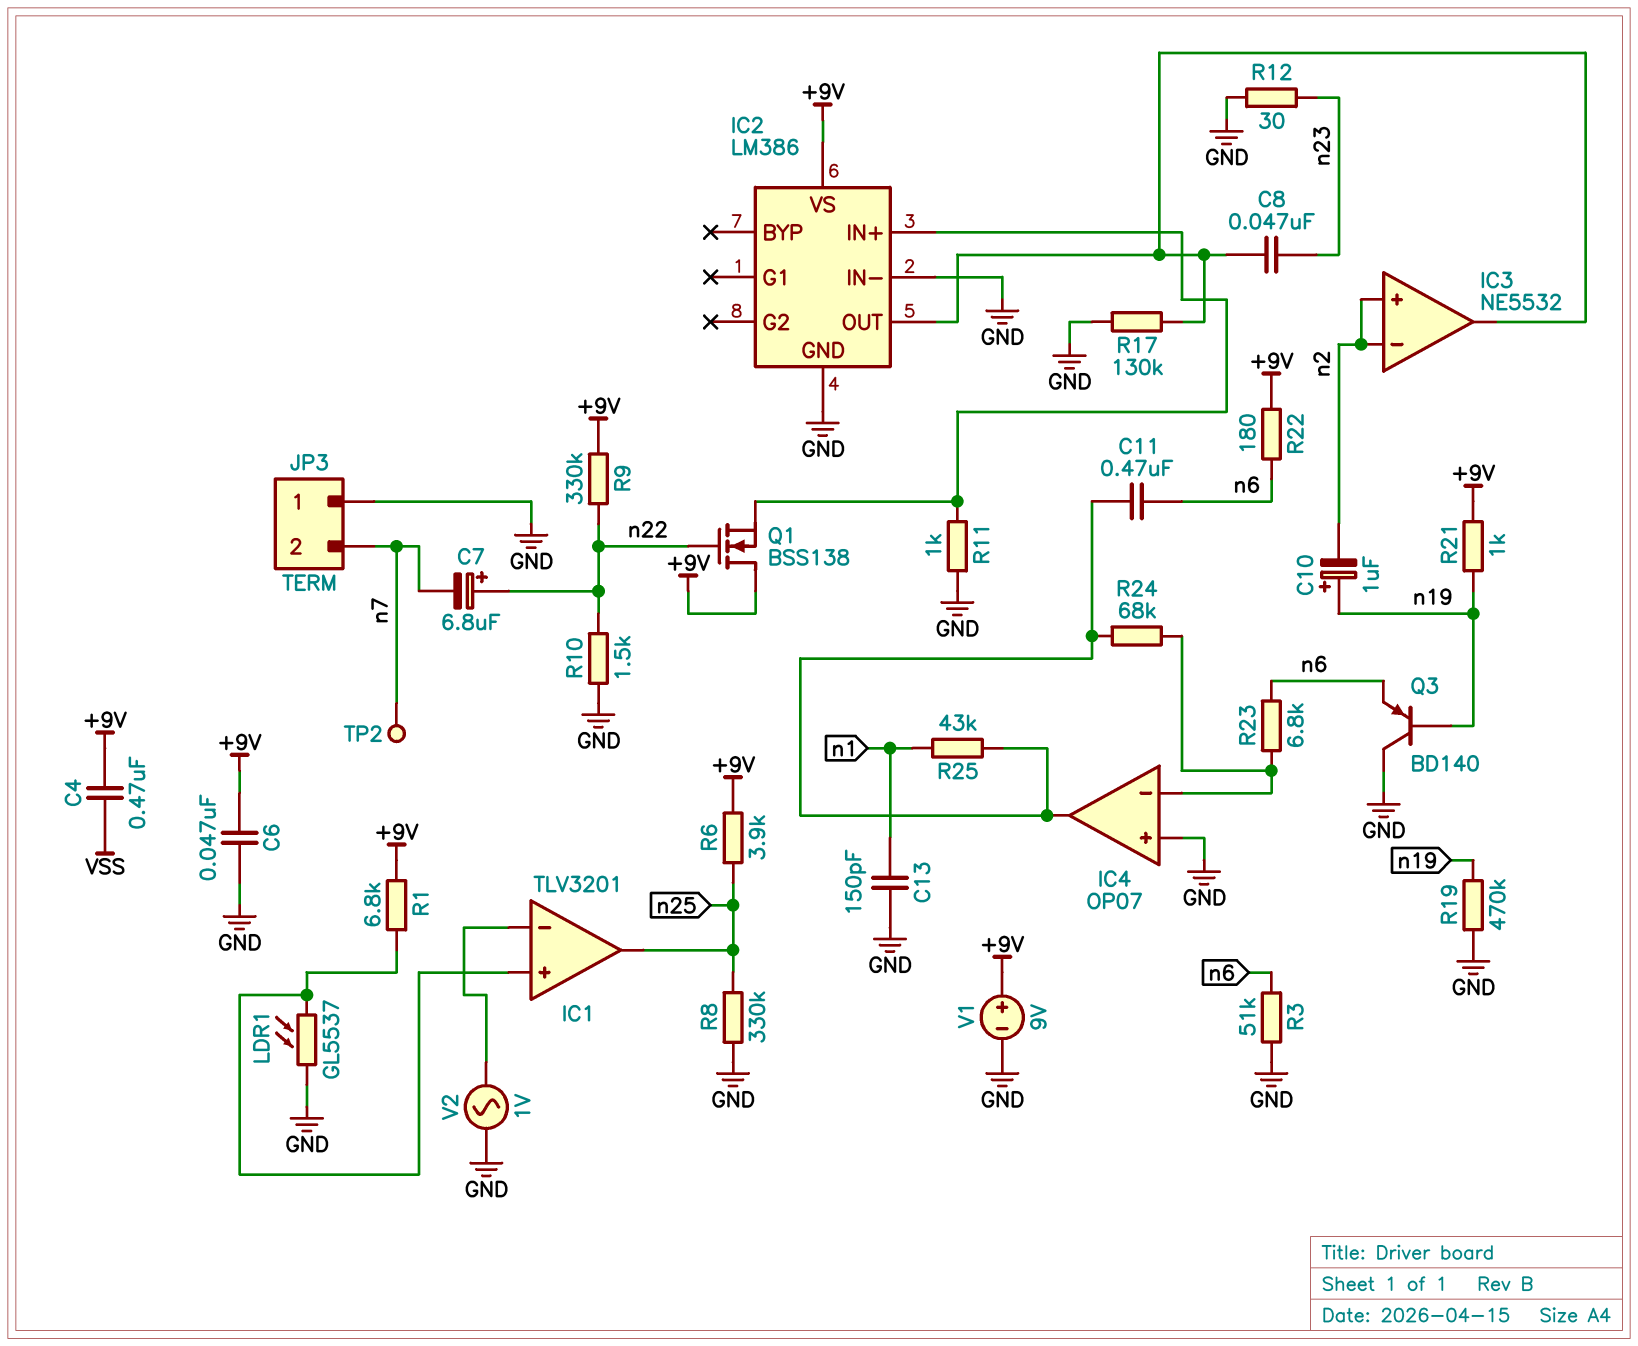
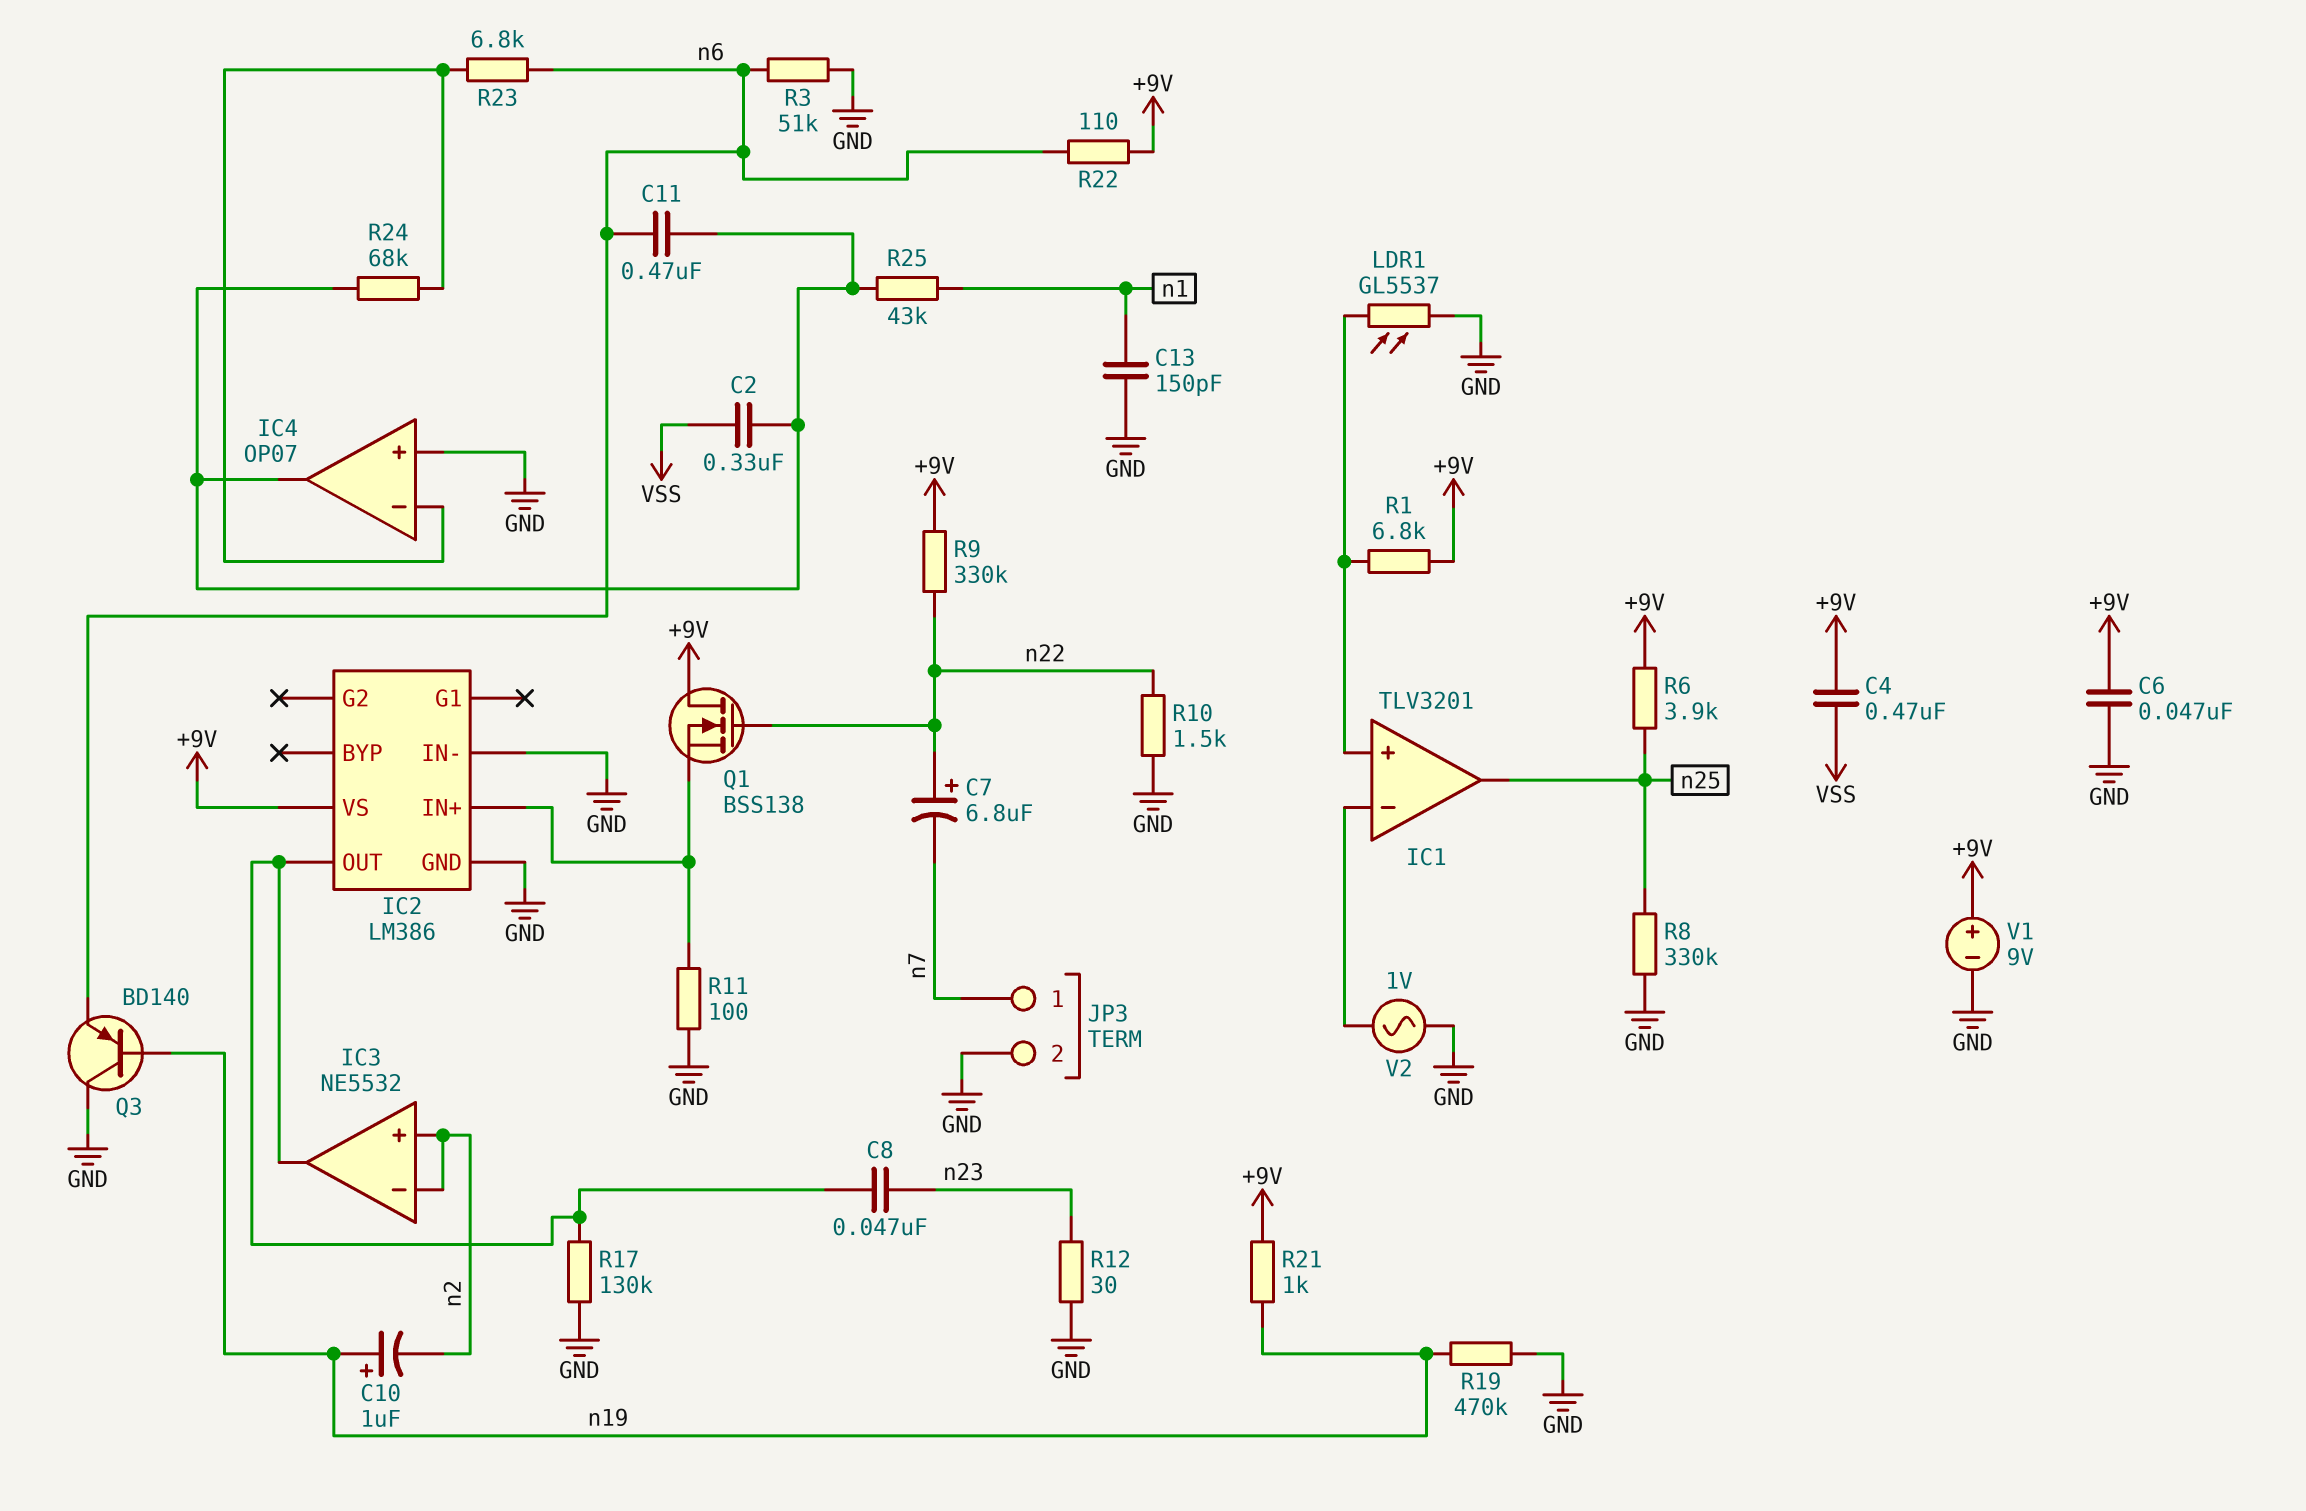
C2: none -> 330nF (IC4/out, VSS)
JP3 pin 1: GND -> n7
JP3 pin 2: n7 -> GND
R11: 1k (GND, IC2/IN+) -> 100 (GND, IC2/IN+)
R22: 180 (+9V, n6) -> 110 (+9V, n6)
TP2: test point (n7) -> none

